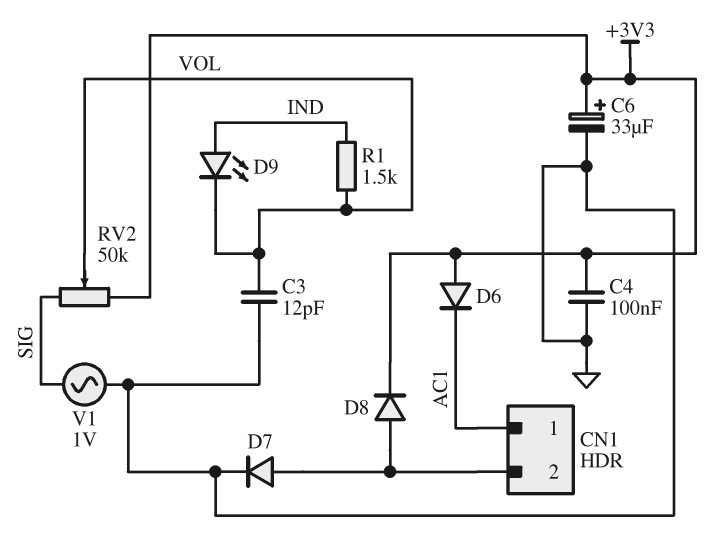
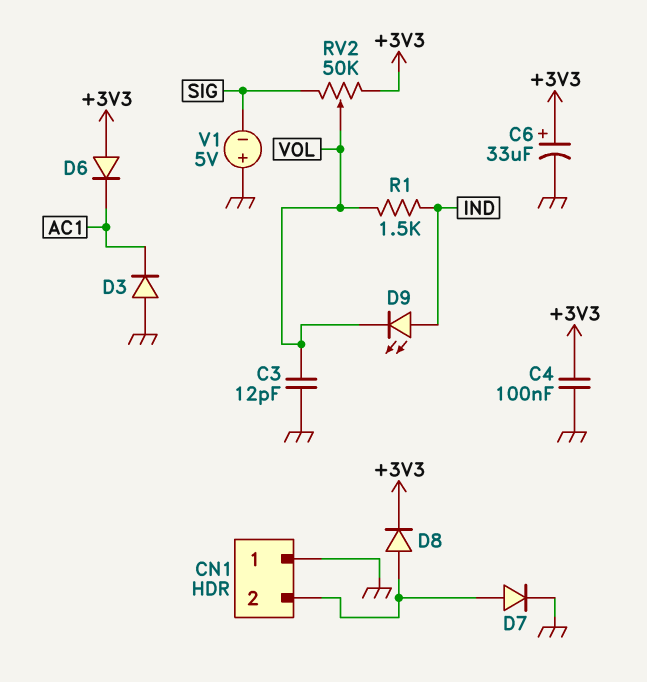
CN1 pin 1: AC1 -> GND
D3: none -> diode (A GND, K AC1)
V1: AC 1V (GND, SIG) -> 5V (plus GND, minus SIG)

